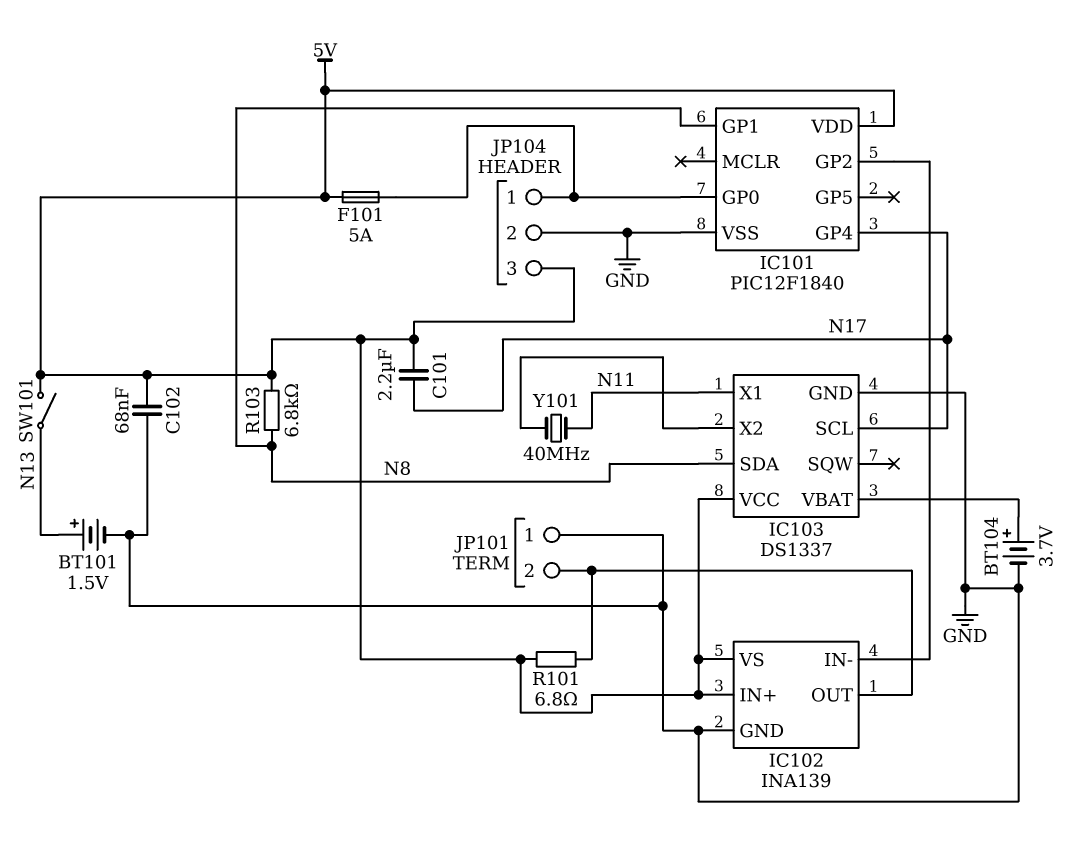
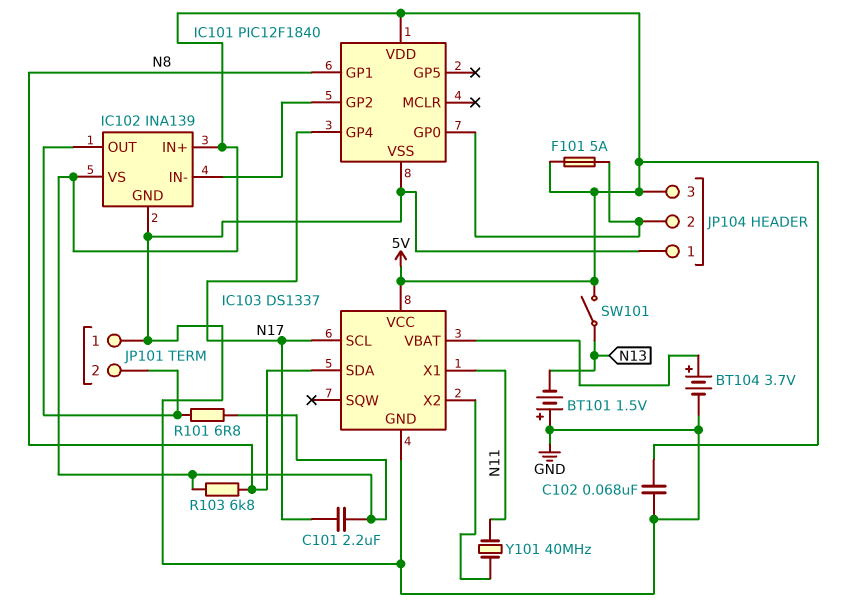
BT101: 1.5V (plus N13, minus GND) -> 1.5V (plus GND, minus N13)
JP104 pin 1: IC101/GP0 -> GND
JP104 pin 2: GND -> IC101/GP0

